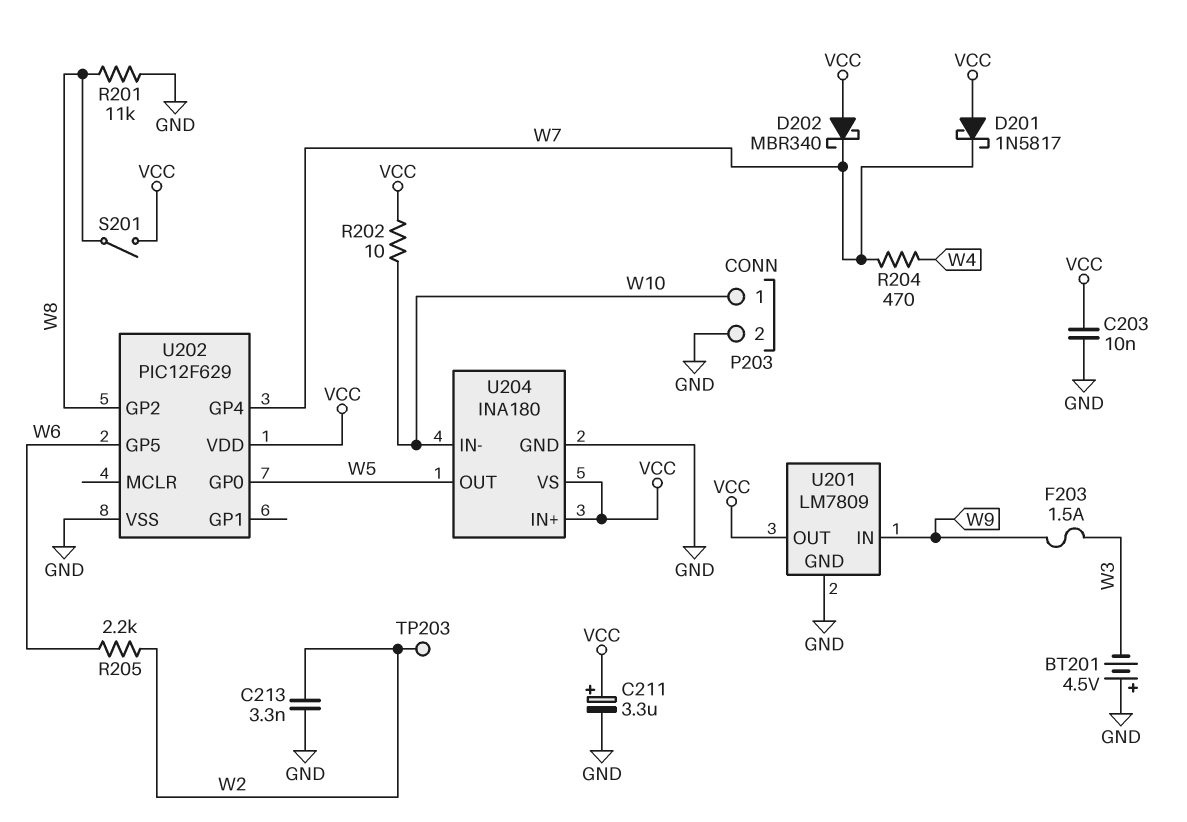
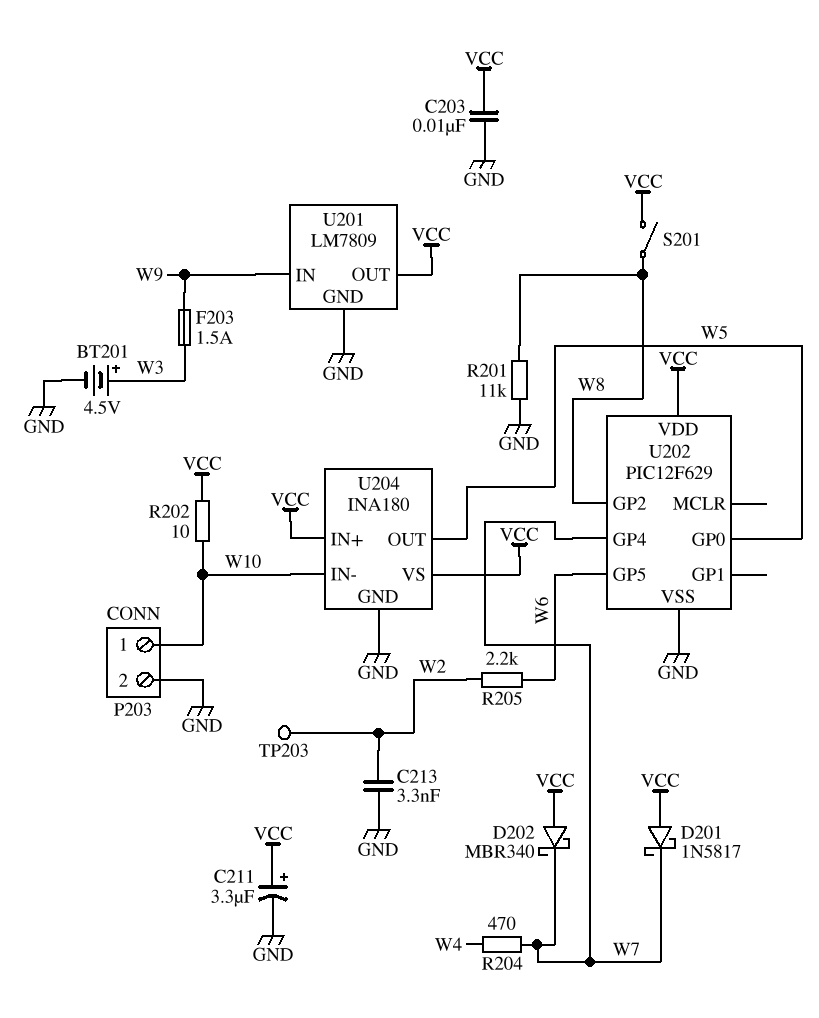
BT201: 4.5V (plus GND, minus W3) -> 4.5V (plus W3, minus GND)

